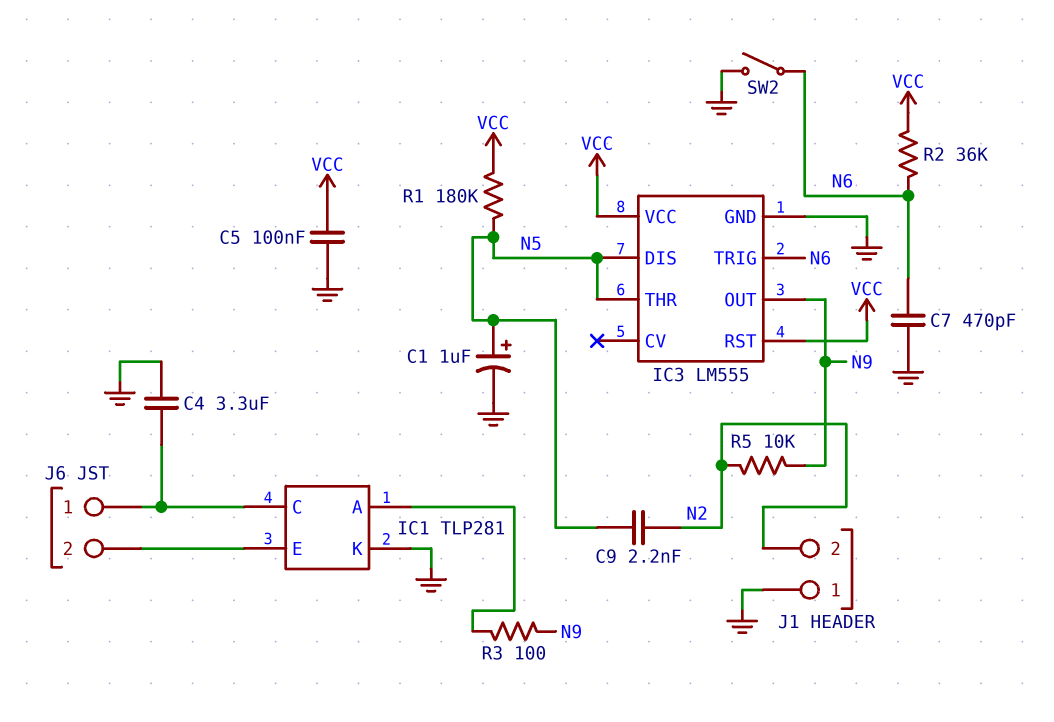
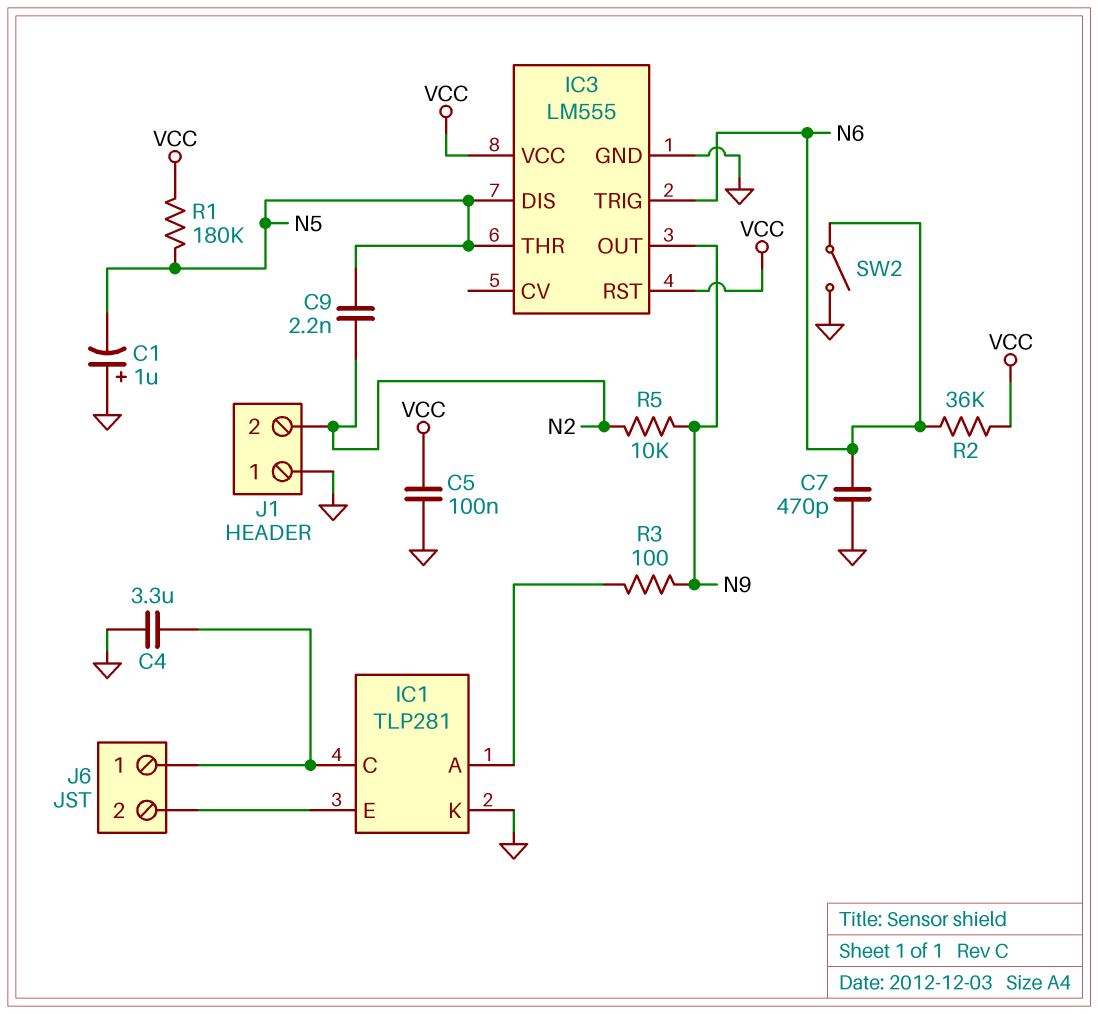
C1: 1uF (plus N5, minus GND) -> 1uF (plus GND, minus N5)

